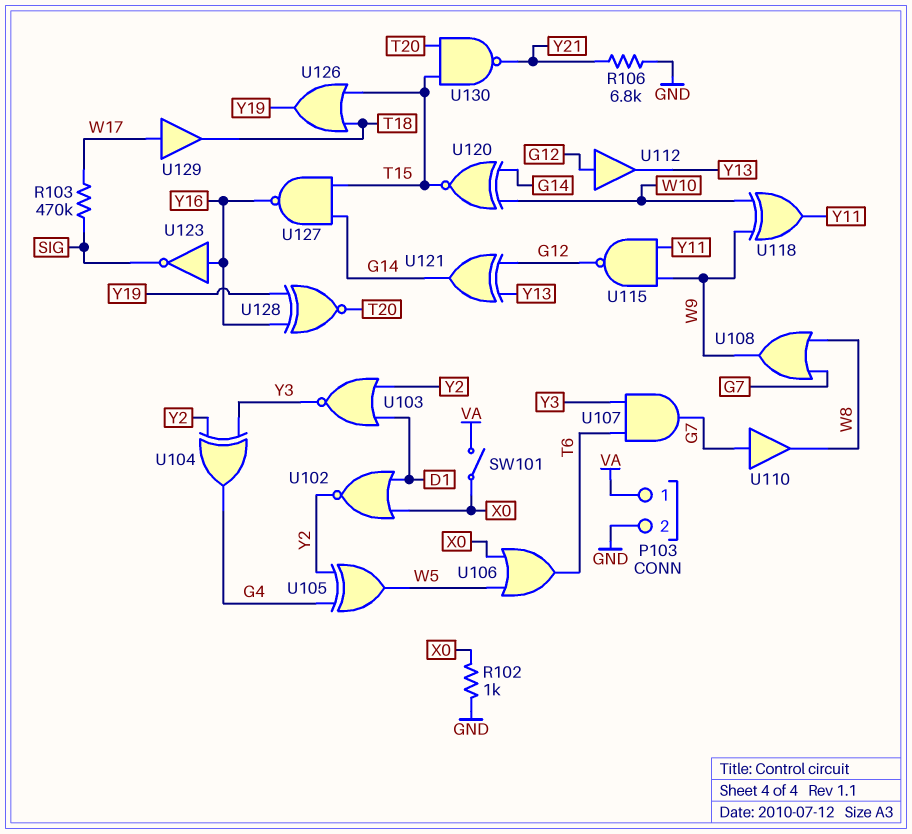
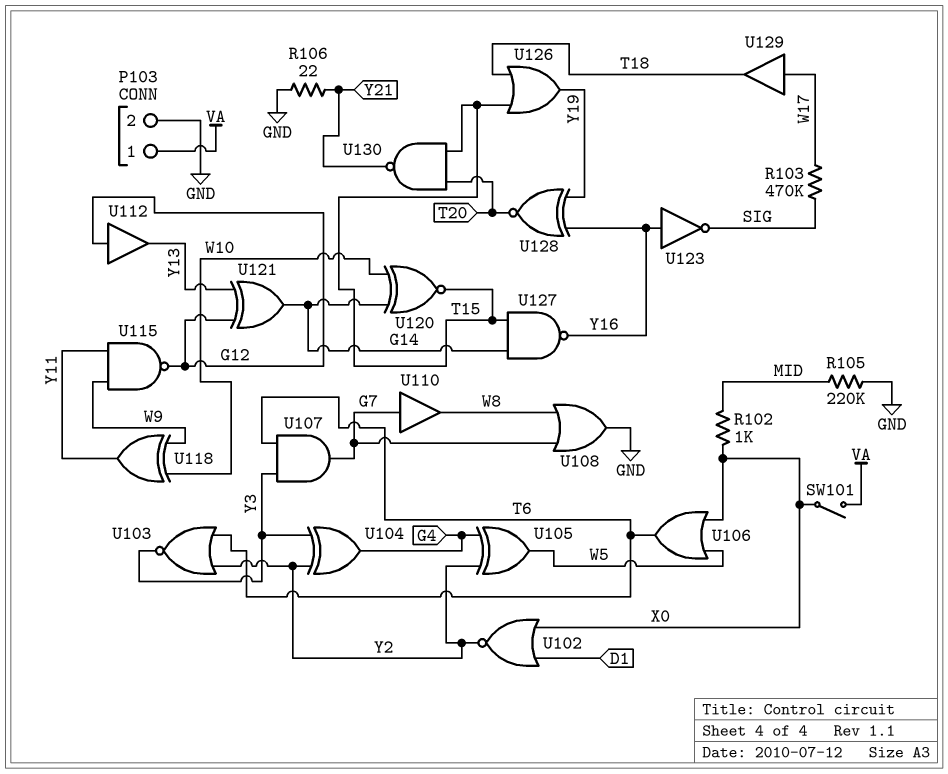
R102: 1k (GND, X0) -> 1k (MID, X0)
R105: none -> 220k (GND, MID)
R106: 6.8k (GND, Y21) -> 22 (GND, Y21)
U103: NOR (in D1, in Y2, out Y3) -> NOR (in T6, in Y2, out Y3)
U108: OR (in G7, in W8, out W9) -> OR (in G7, in W8, out GND)

